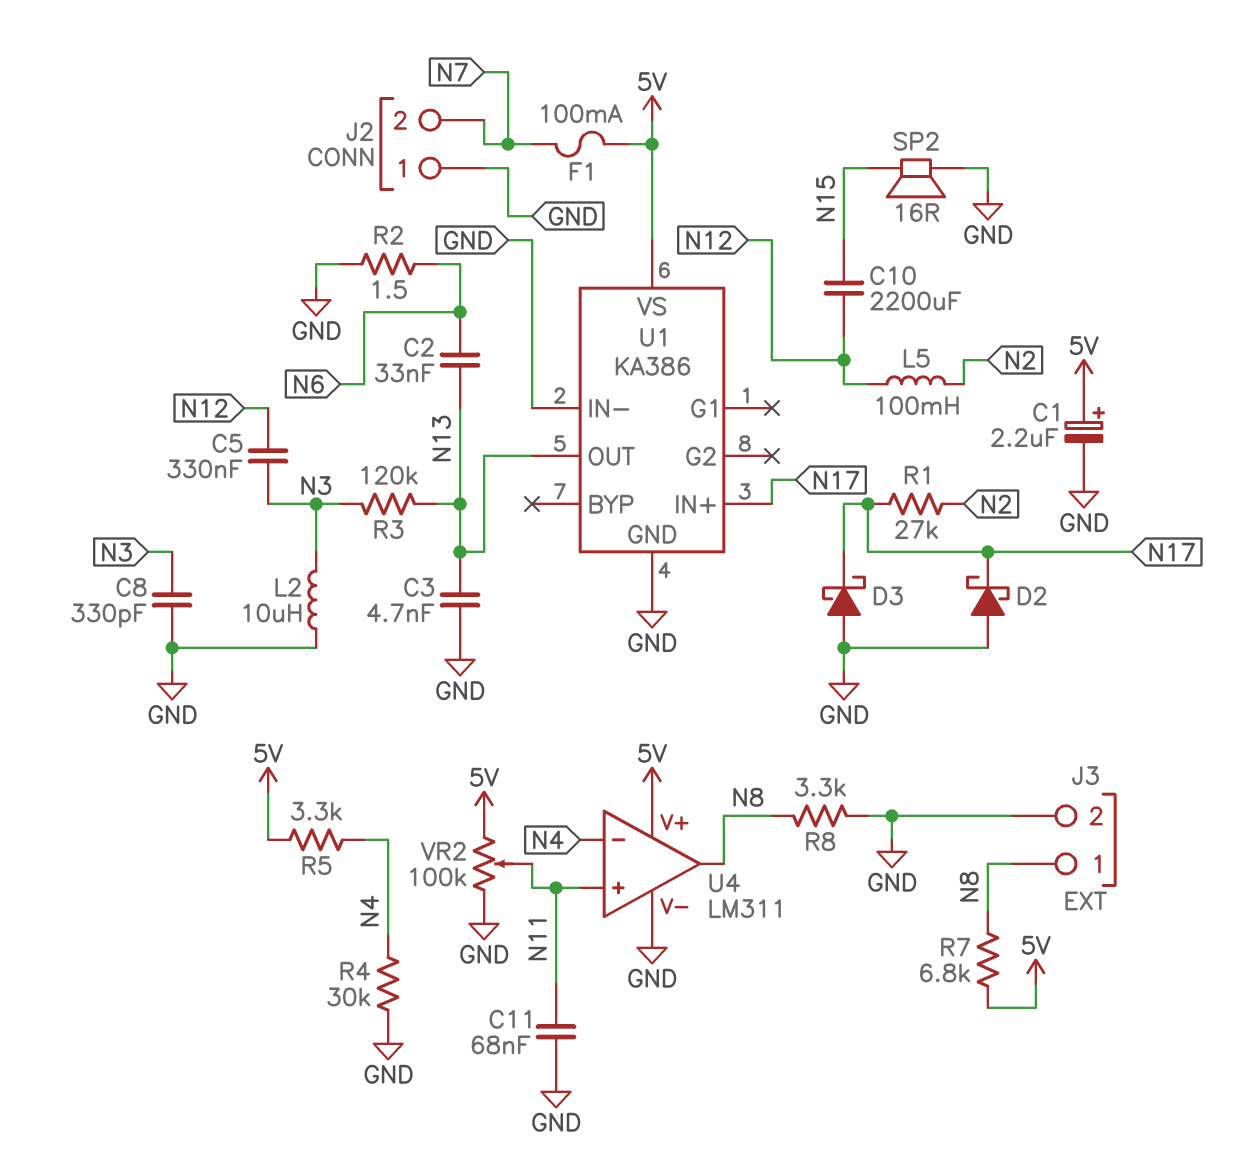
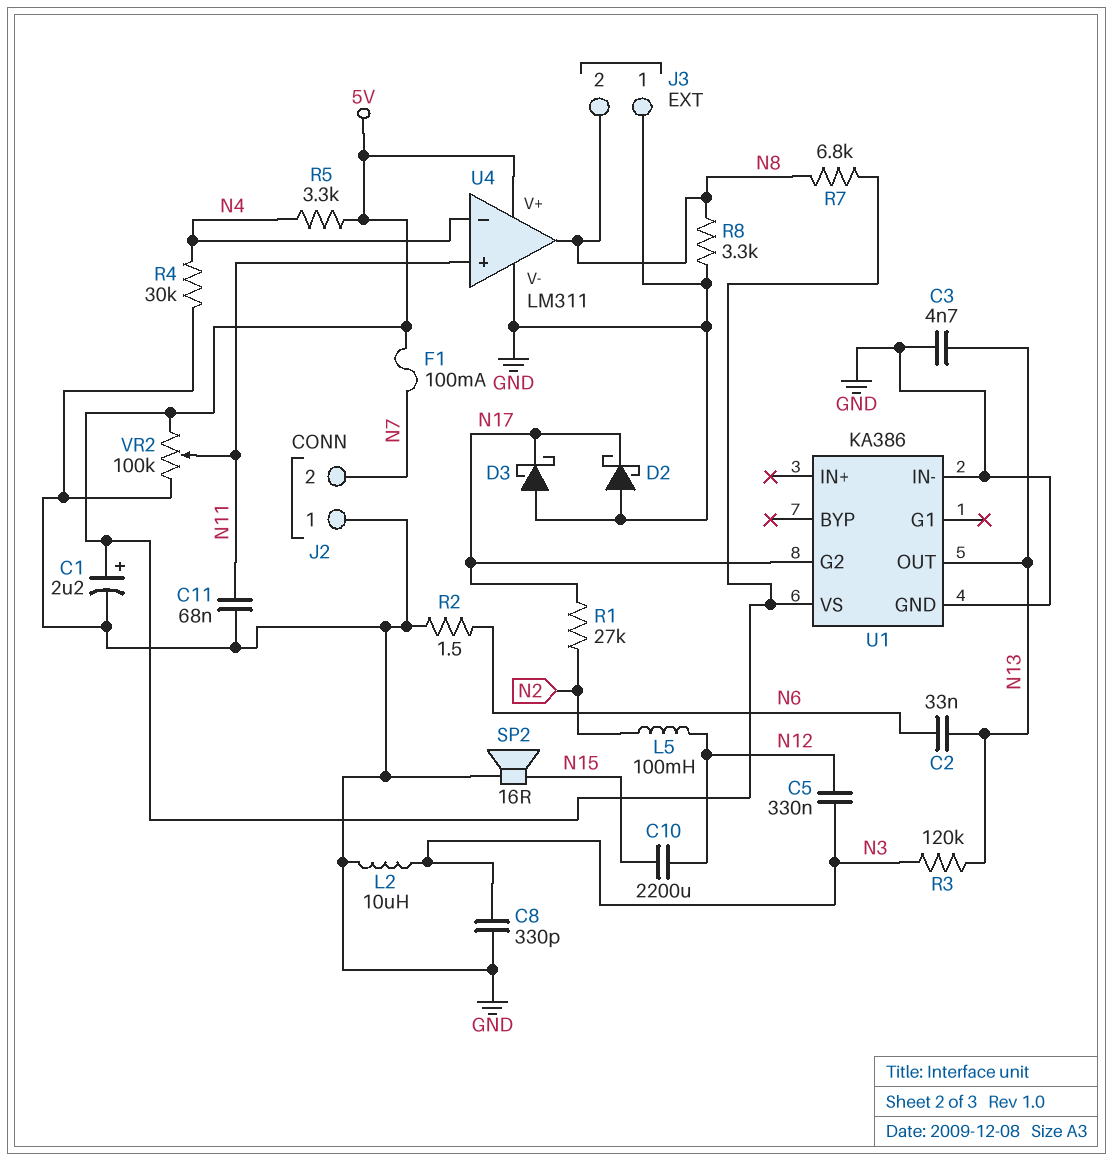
J3 pin 1: N8 -> GND
J3 pin 2: GND -> N8
U1 pin G2: none -> N17
U1 pin IN+: N17 -> none

